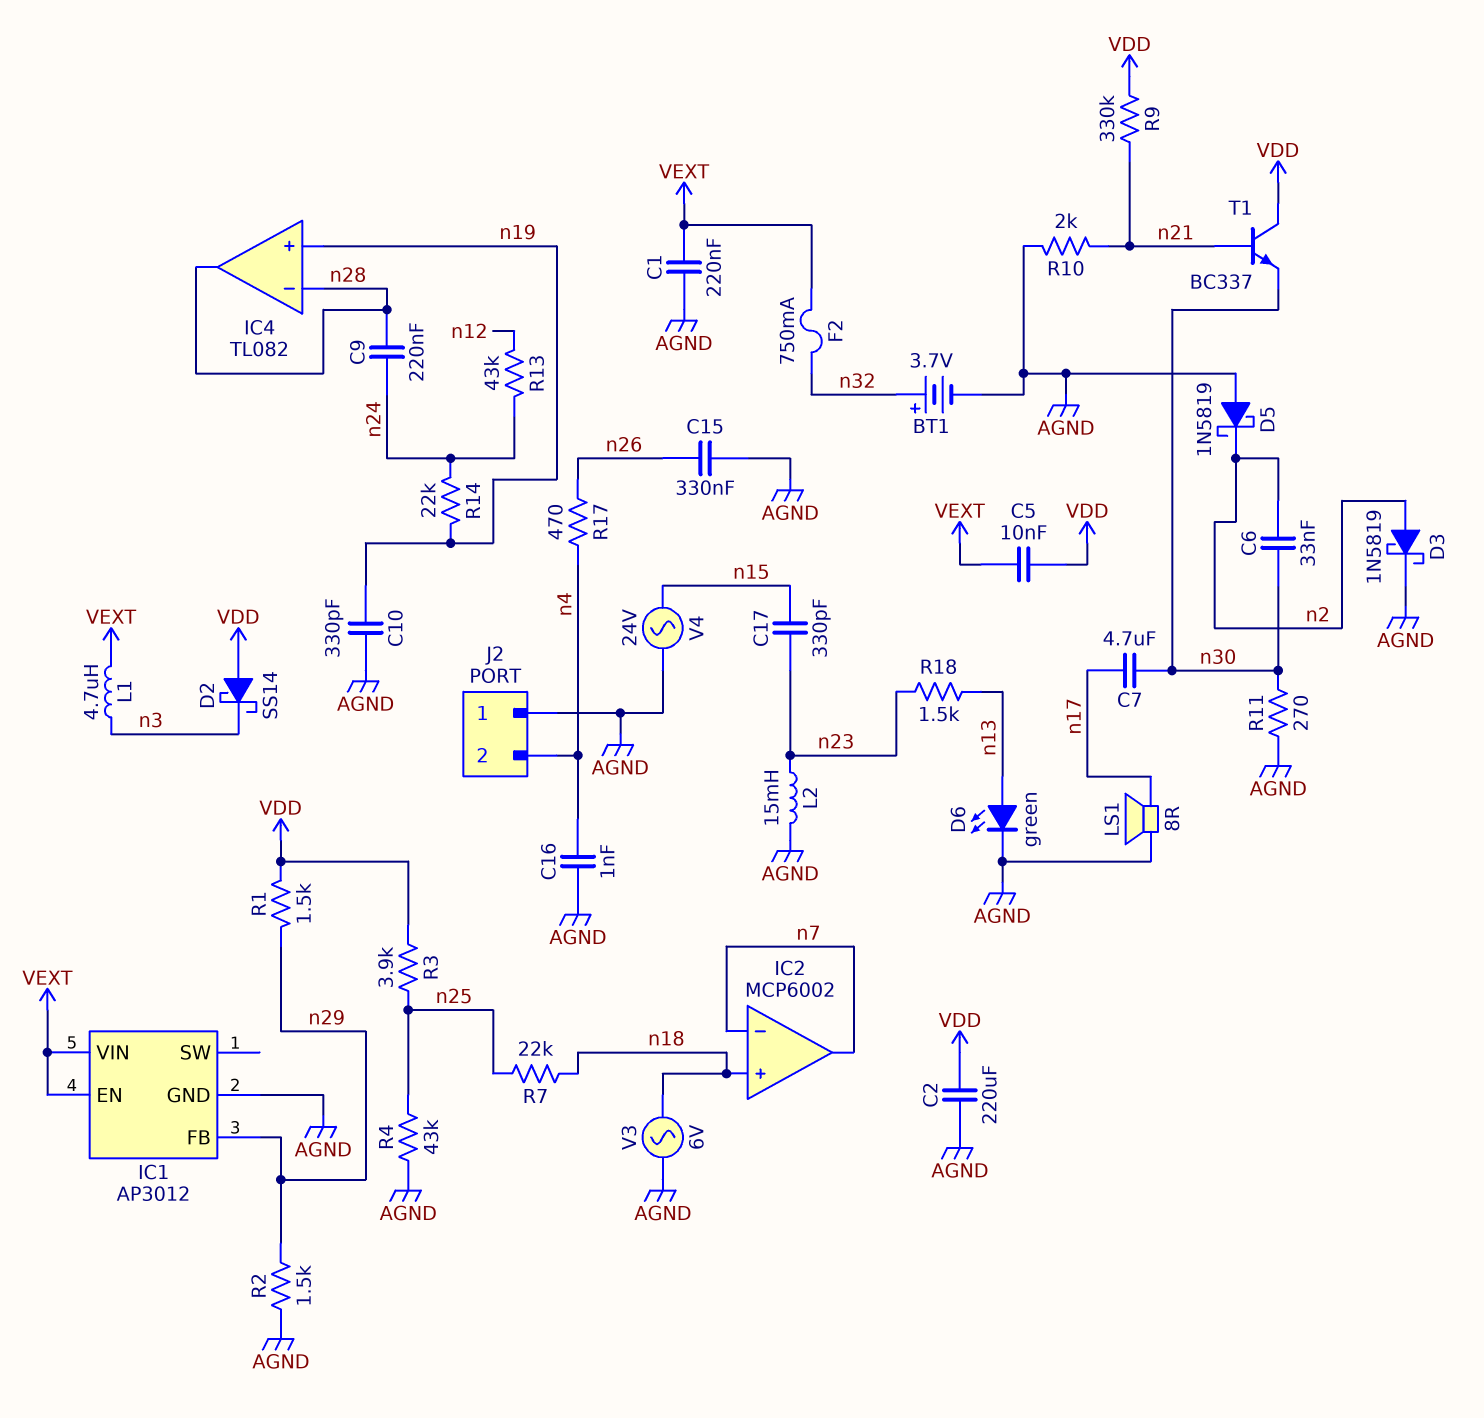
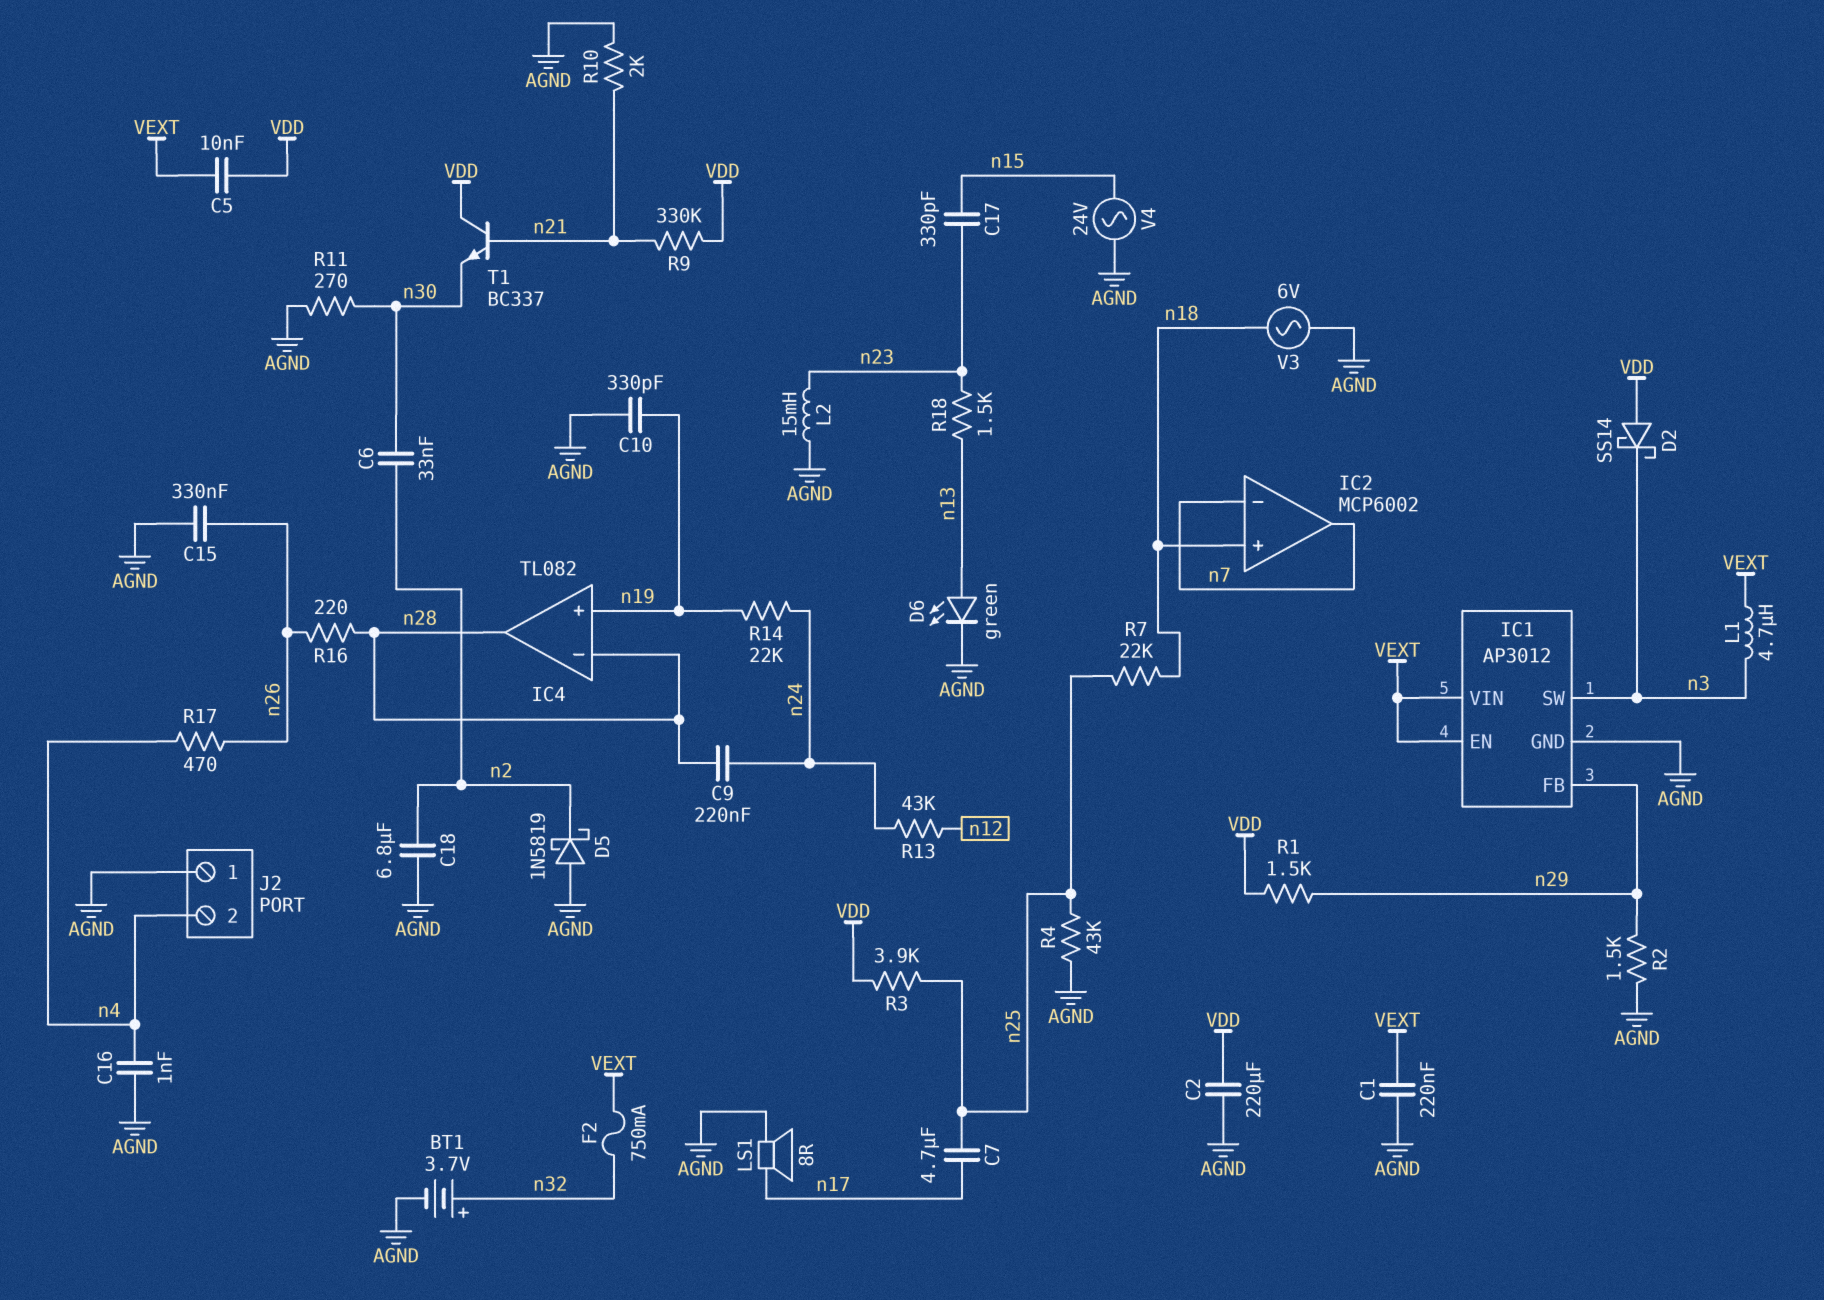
C7: 4.7uF (n17, n30) -> 4.7uF (n17, n25)
C18: none -> 6.8uF (AGND, n2)
D3: schottky 1N5819 (A n2, K AGND) -> none
IC1 pin SW: none -> n3
R16: none -> 220 (n26, n28)

